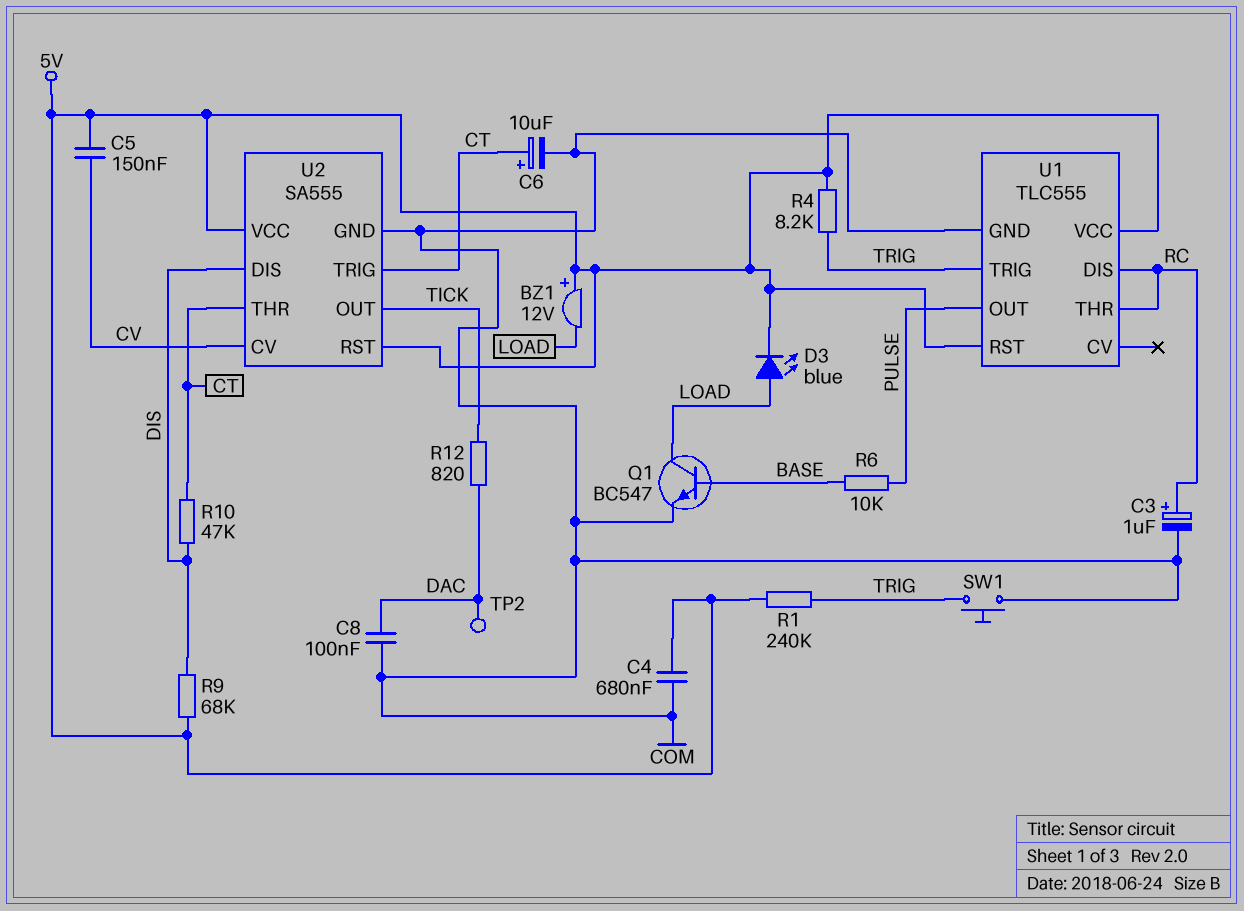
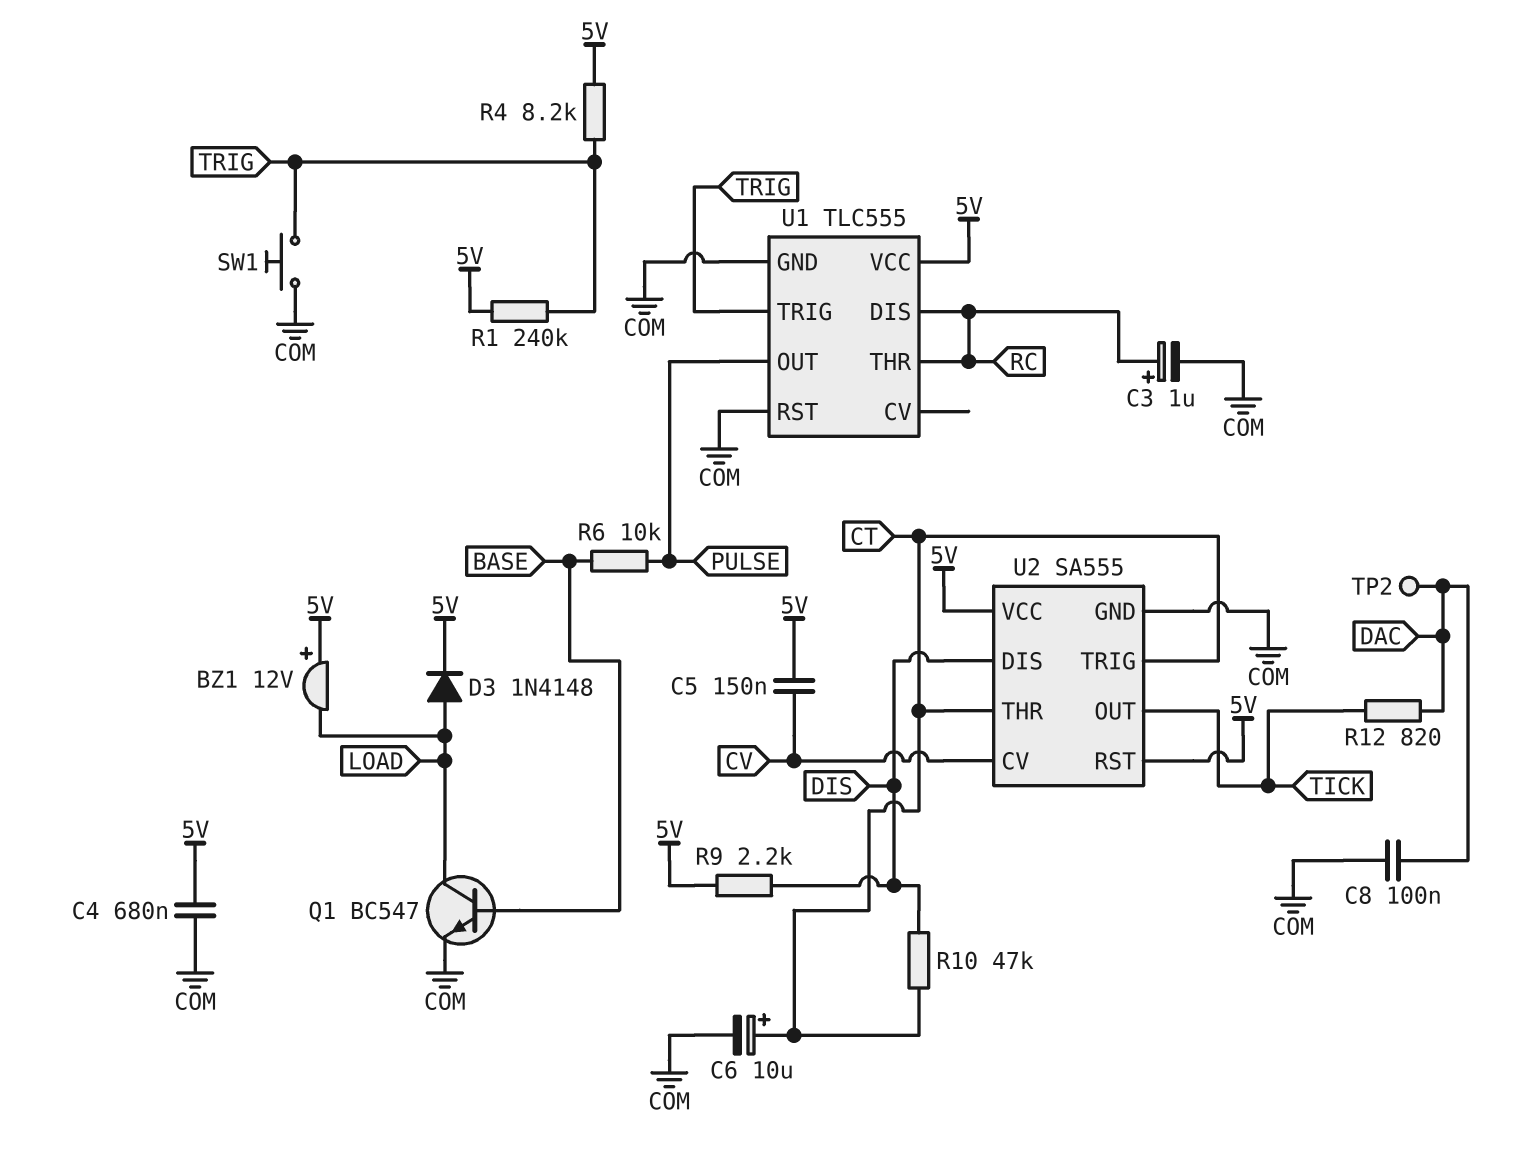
D3: LED blue (A LOAD, K 5V) -> diode 1N4148 (A LOAD, K 5V)
R9: 68k (5V, DIS) -> 2.2k (5V, DIS)
U1 pin RST: 5V -> COM

